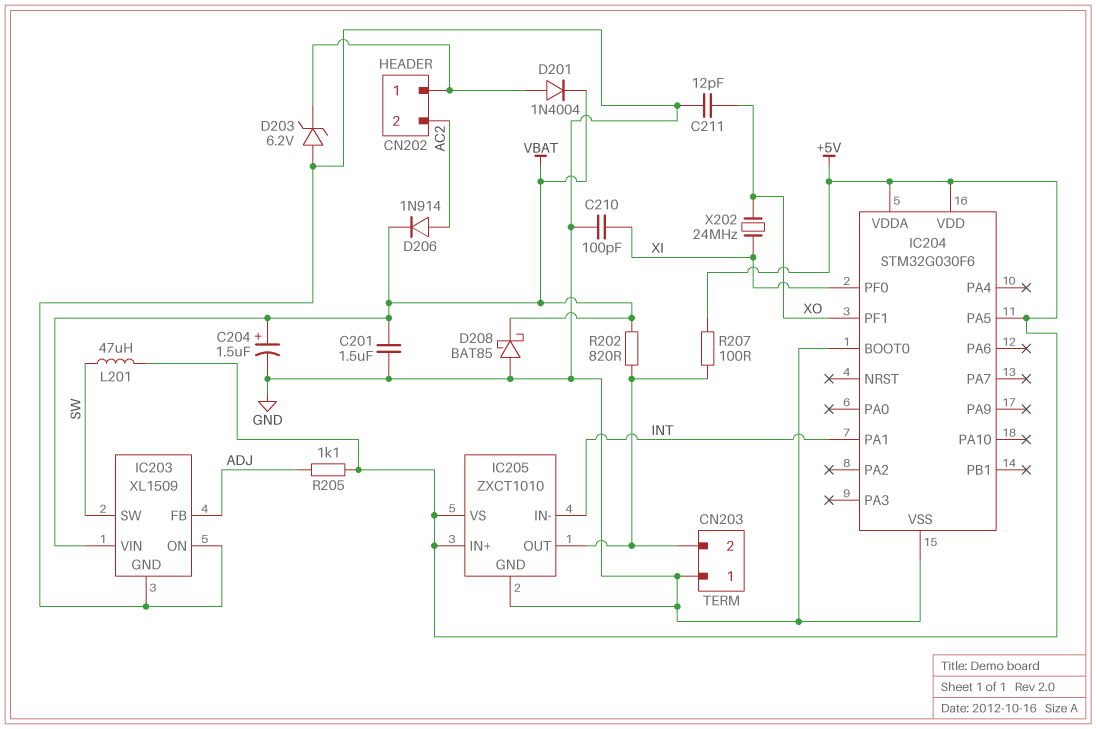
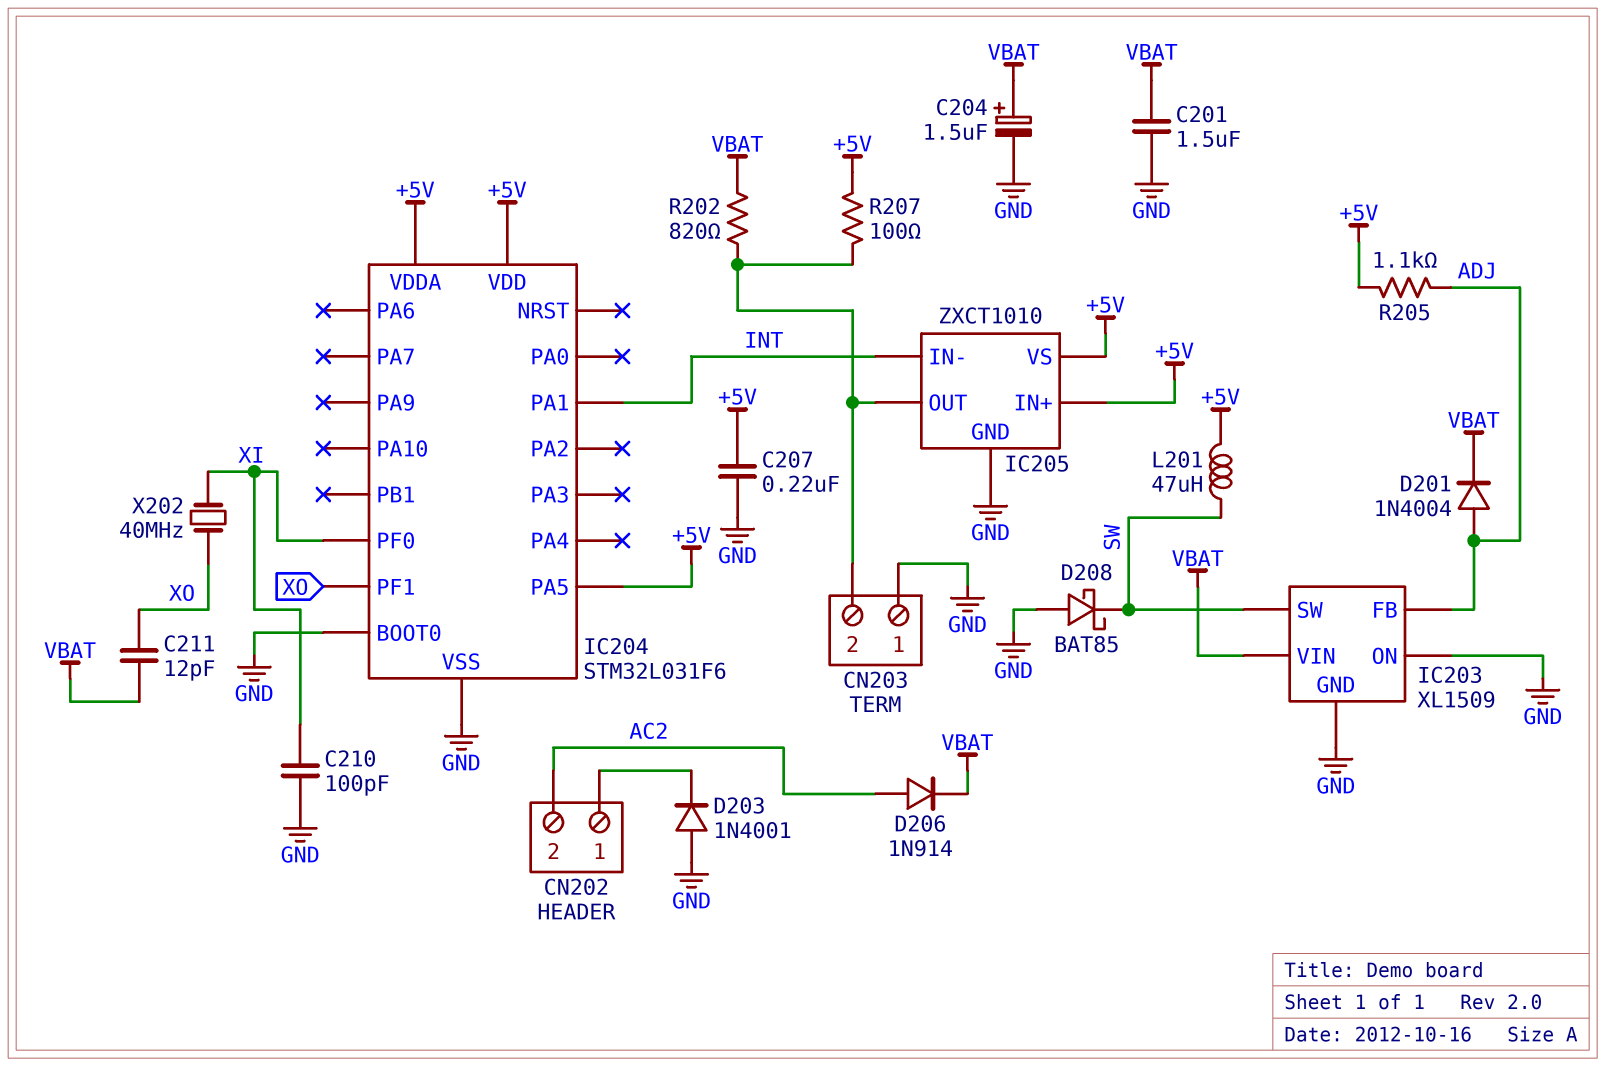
C207: none -> 220nF (+5V, GND)
C211: 12pF (GND, XO) -> 12pF (VBAT, XO)
D201: diode 1N4004 (A CN202/1, K VBAT) -> diode 1N4004 (A ADJ, K VBAT)
D203: zener 6.2V (A GND, K CN202/1) -> diode 1N4001 (A GND, K CN202/1)
D208: schottky BAT85 (A GND, K VBAT) -> schottky BAT85 (A GND, K SW)
IC204: STM32G030F6 -> STM32L031F6
X202: 24MHz (XI, XO) -> 40MHz (XI, XO)

